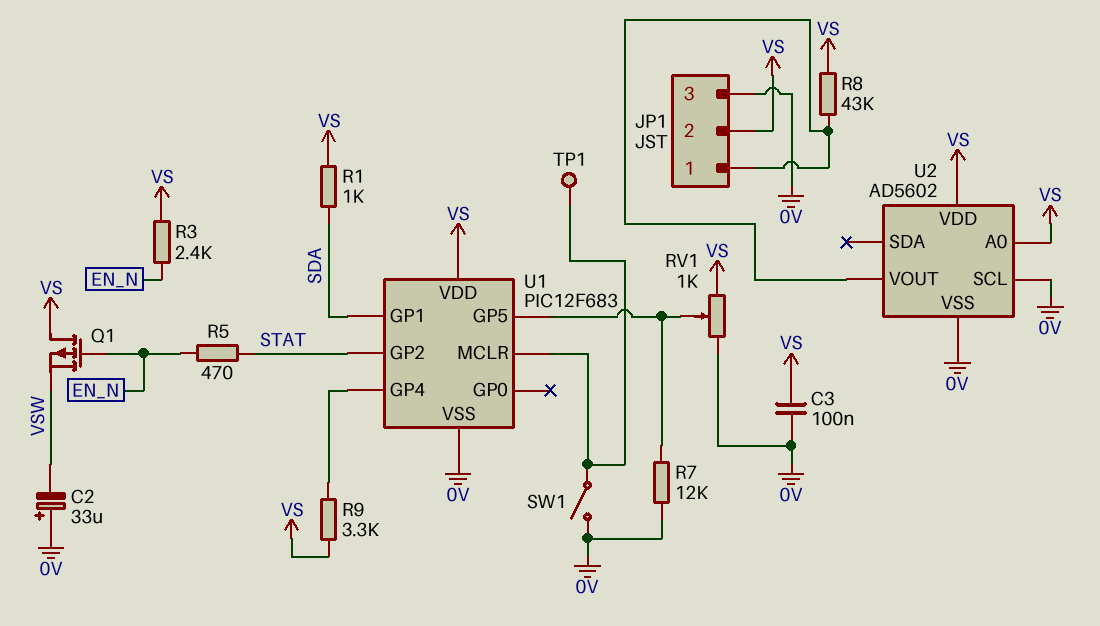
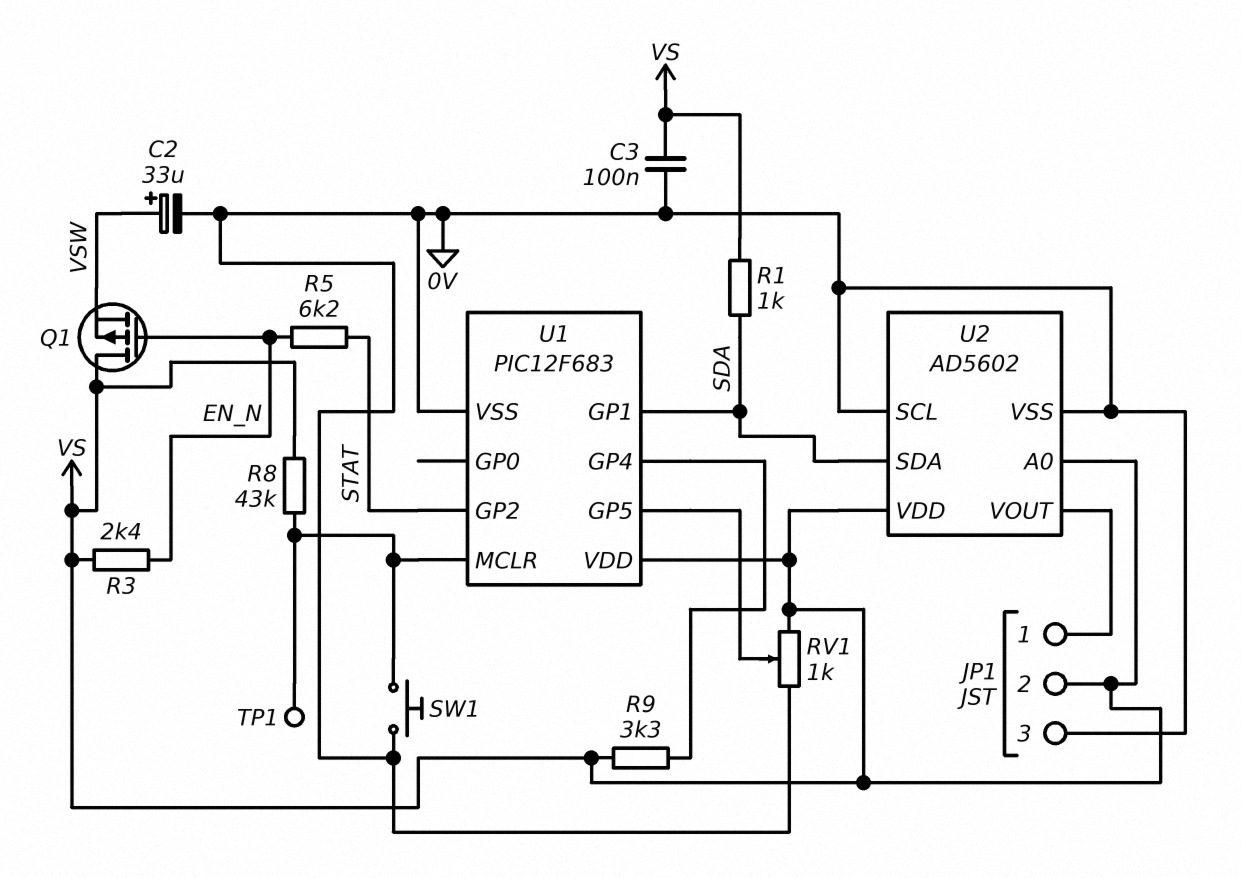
C2: 33uF (plus 0V, minus VSW) -> 33uF (plus VSW, minus 0V)
R5: 470 (EN_N, STAT) -> 6.2k (EN_N, STAT)
R7: 12k (0V, U1/GP5) -> none
R8: 43k (JP1/1, VS) -> 43k (U1/MCLR, VS)
SW1: switch (0V, U1/MCLR) -> button (0V, U1/MCLR)
U2 pin SDA: none -> SDA

